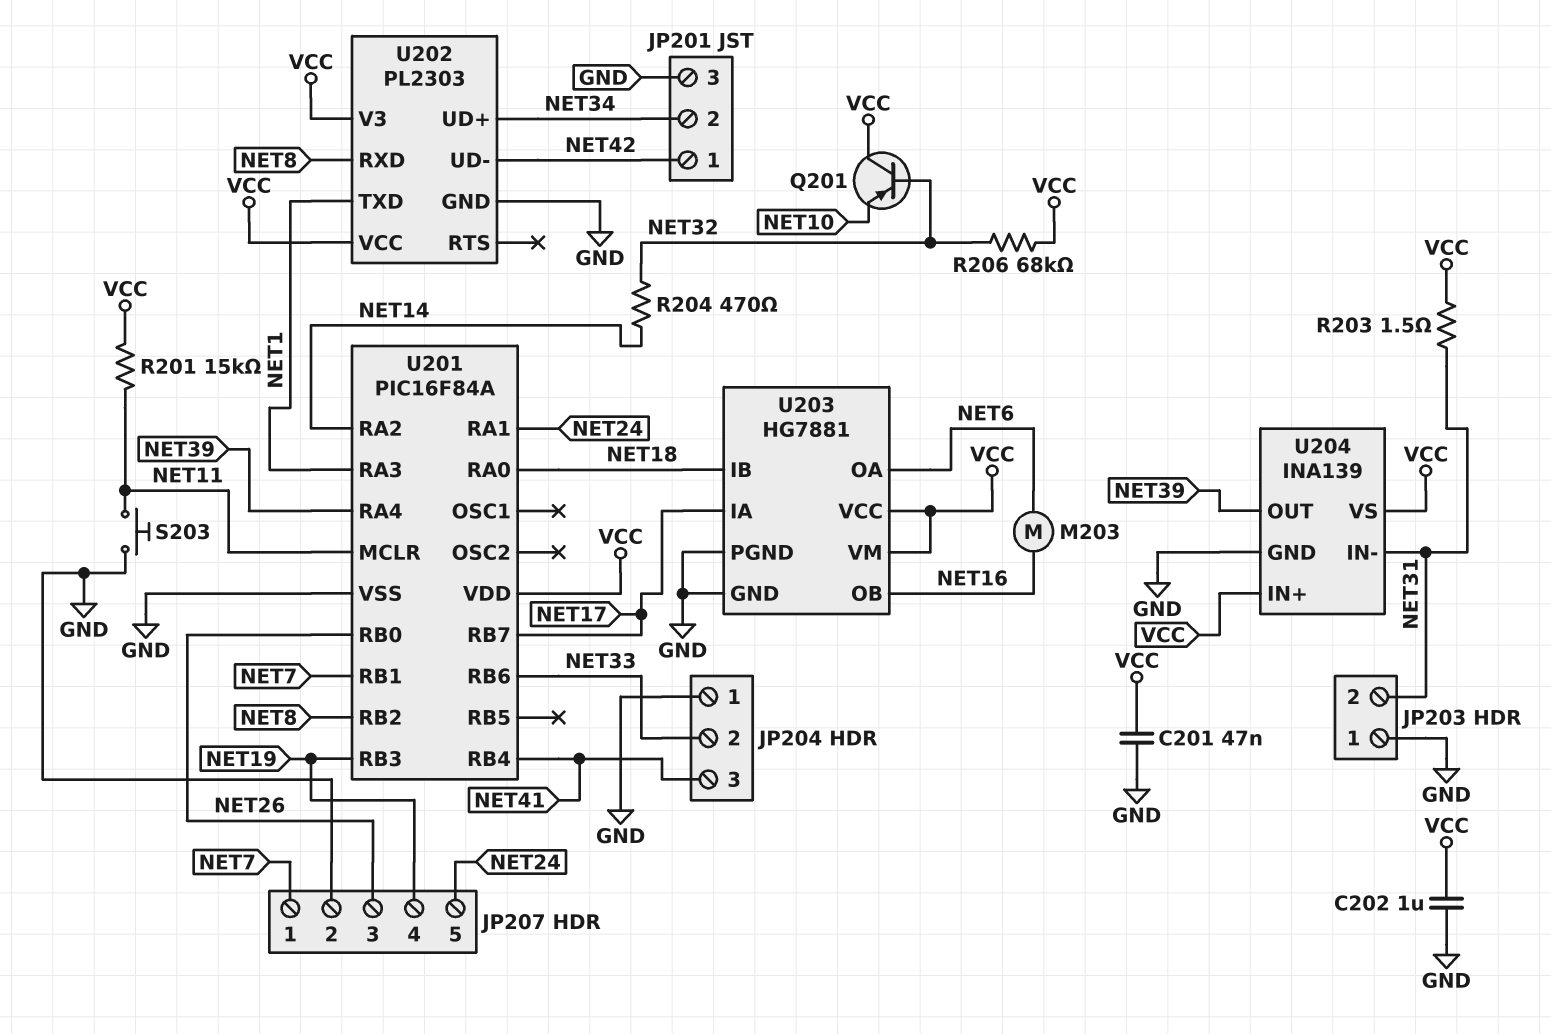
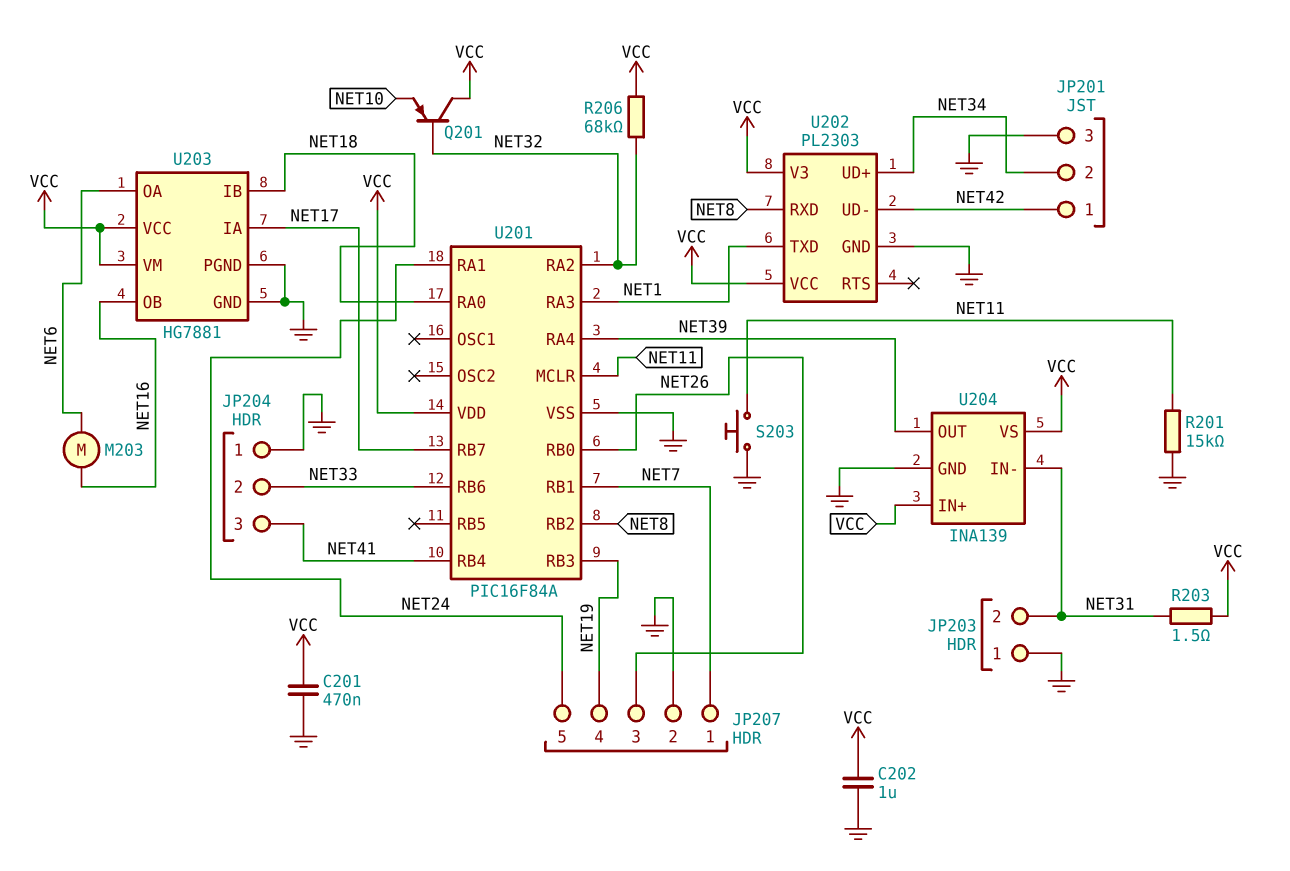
C201: 47nF (GND, VCC) -> 470nF (GND, VCC)
R201: 15k (NET11, VCC) -> 15k (GND, NET11)
R204: 470 (NET14, NET32) -> none
U201 pin RA2: NET14 -> NET32

